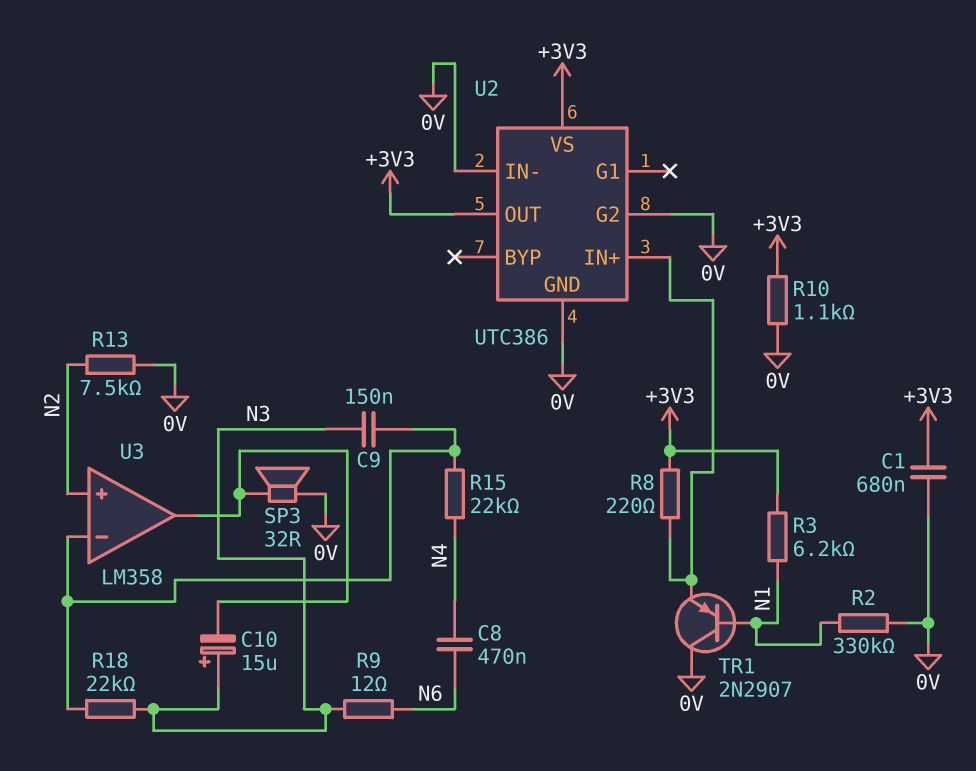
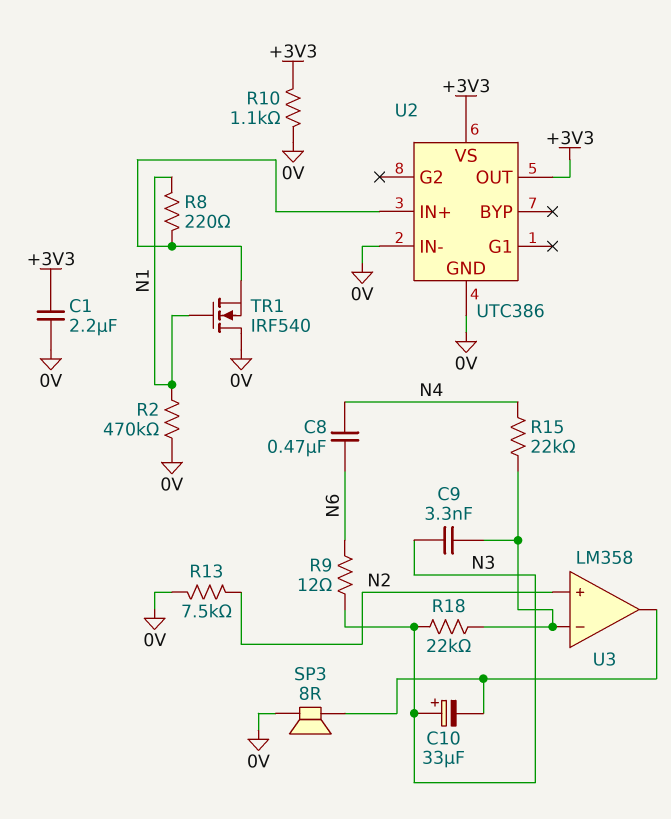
C1: 680nF (+3V3, 0V) -> 2.2uF (+3V3, 0V)
C9: 150nF (N3, U3/in-) -> 3.3nF (N3, U3/in-)
C10: 15uF (plus N3, minus U3/out) -> 33uF (plus N3, minus U3/out)
R2: 330k (0V, N1) -> 470k (0V, N1)
R3: 6.2k (+3V3, N1) -> none
R8: 220 (+3V3, U2/IN+) -> 220 (N1, U2/IN+)
SP3: speaker 32R (0V, U3/out) -> speaker 8R (0V, U3/out)
TR1: PNP 2N2907 (B N1, C 0V, E U2/IN+) -> NMOS IRF540 (G N1, D 0V, S U2/IN+)
U2 pin G2: 0V -> none

